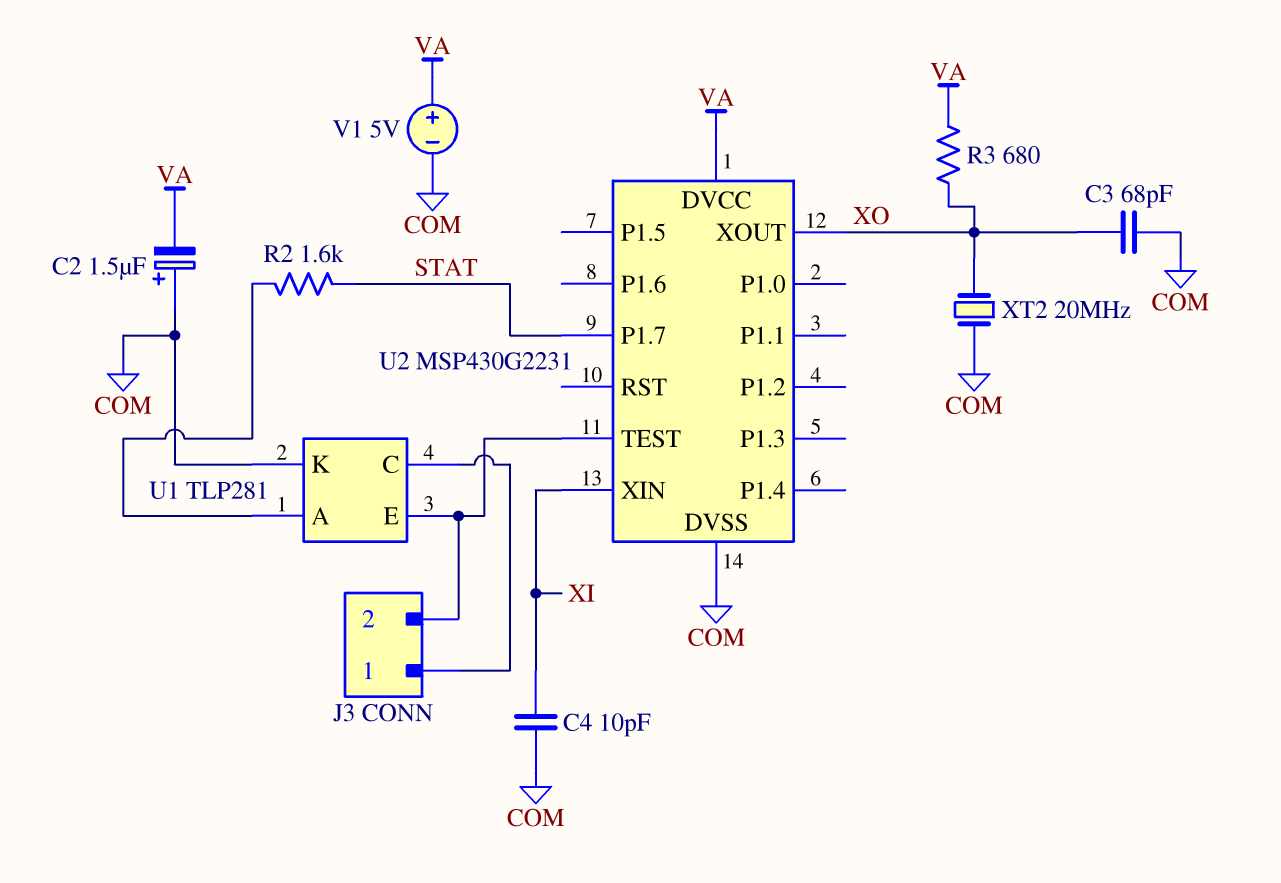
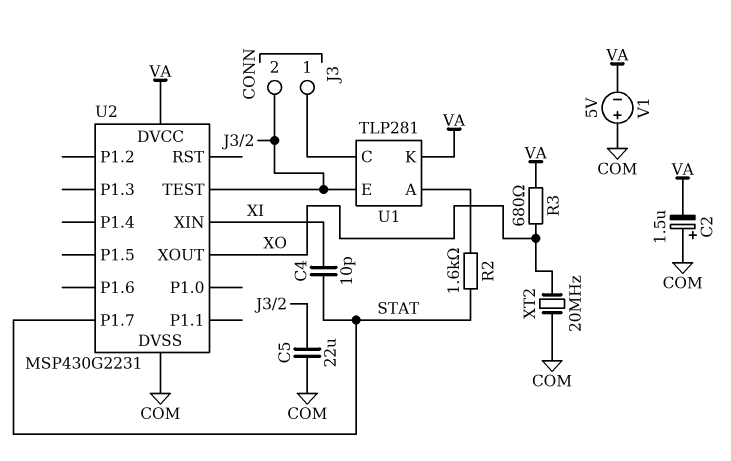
C3: 68pF (COM, XO) -> none
C4: 10pF (COM, XI) -> 10pF (STAT, XI)
C5: none -> 22uF (COM, J3/2)
U1 pin K: COM -> VA
V1: 5V (plus VA, minus COM) -> 5V (plus COM, minus VA)

